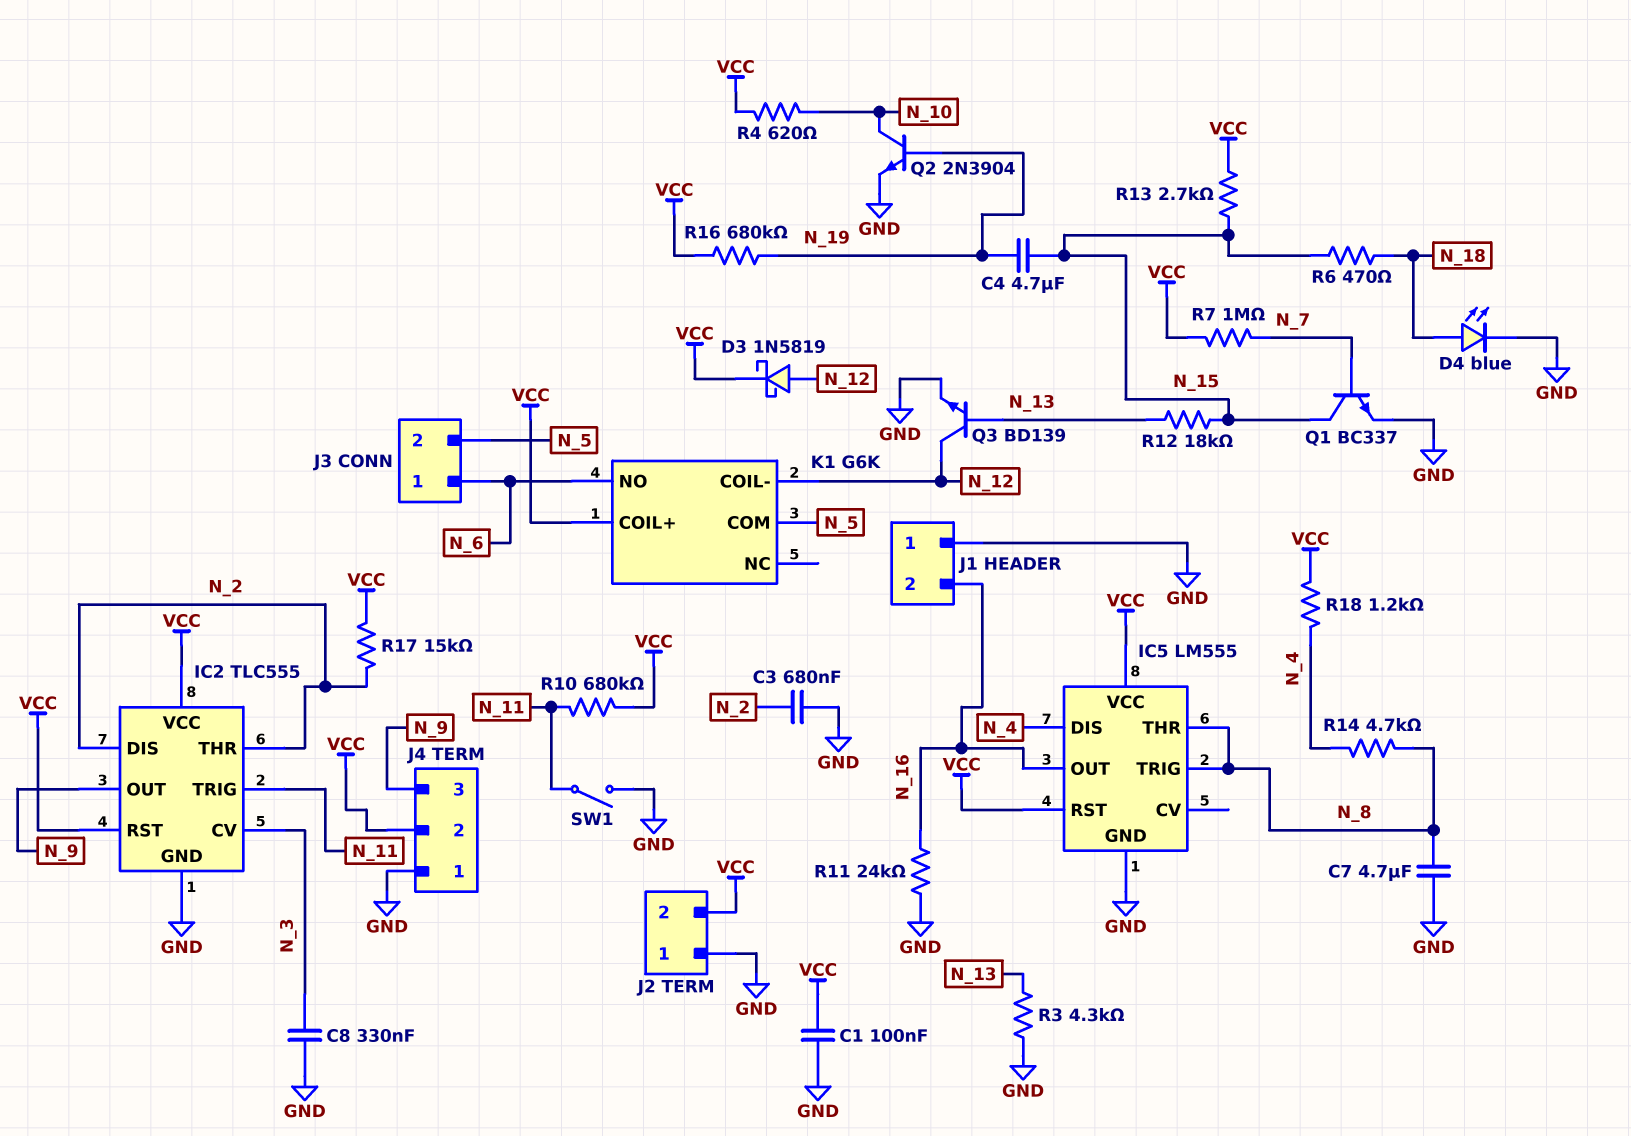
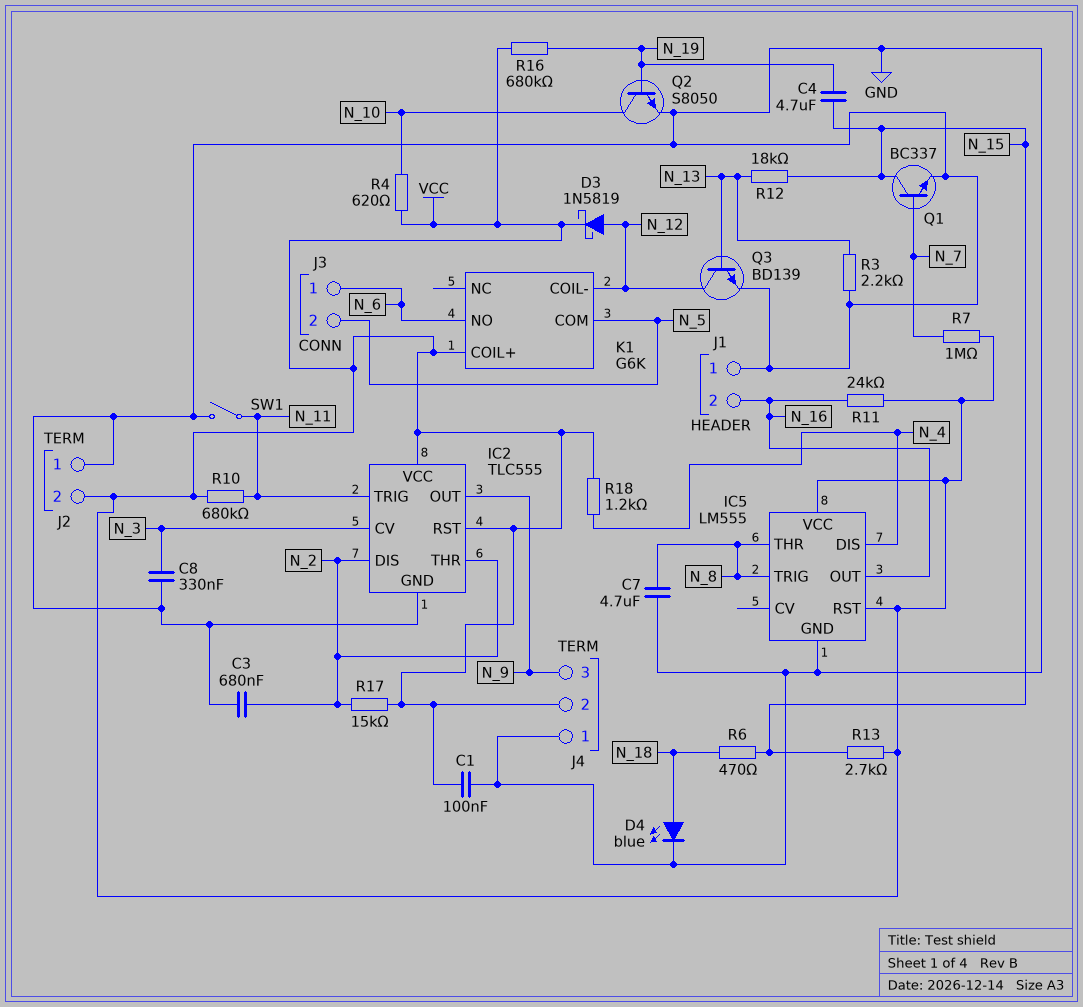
Q2: NPN 2N3904 (B N_19, C N_10, E GND) -> NPN S8050 (B N_19, C N_10, E GND)
R3: 4.3k (GND, N_13) -> 2.2k (GND, N_13)
R11: 24k (GND, N_16) -> 24k (N_16, VCC)
R14: 4.7k (N_4, N_8) -> none

